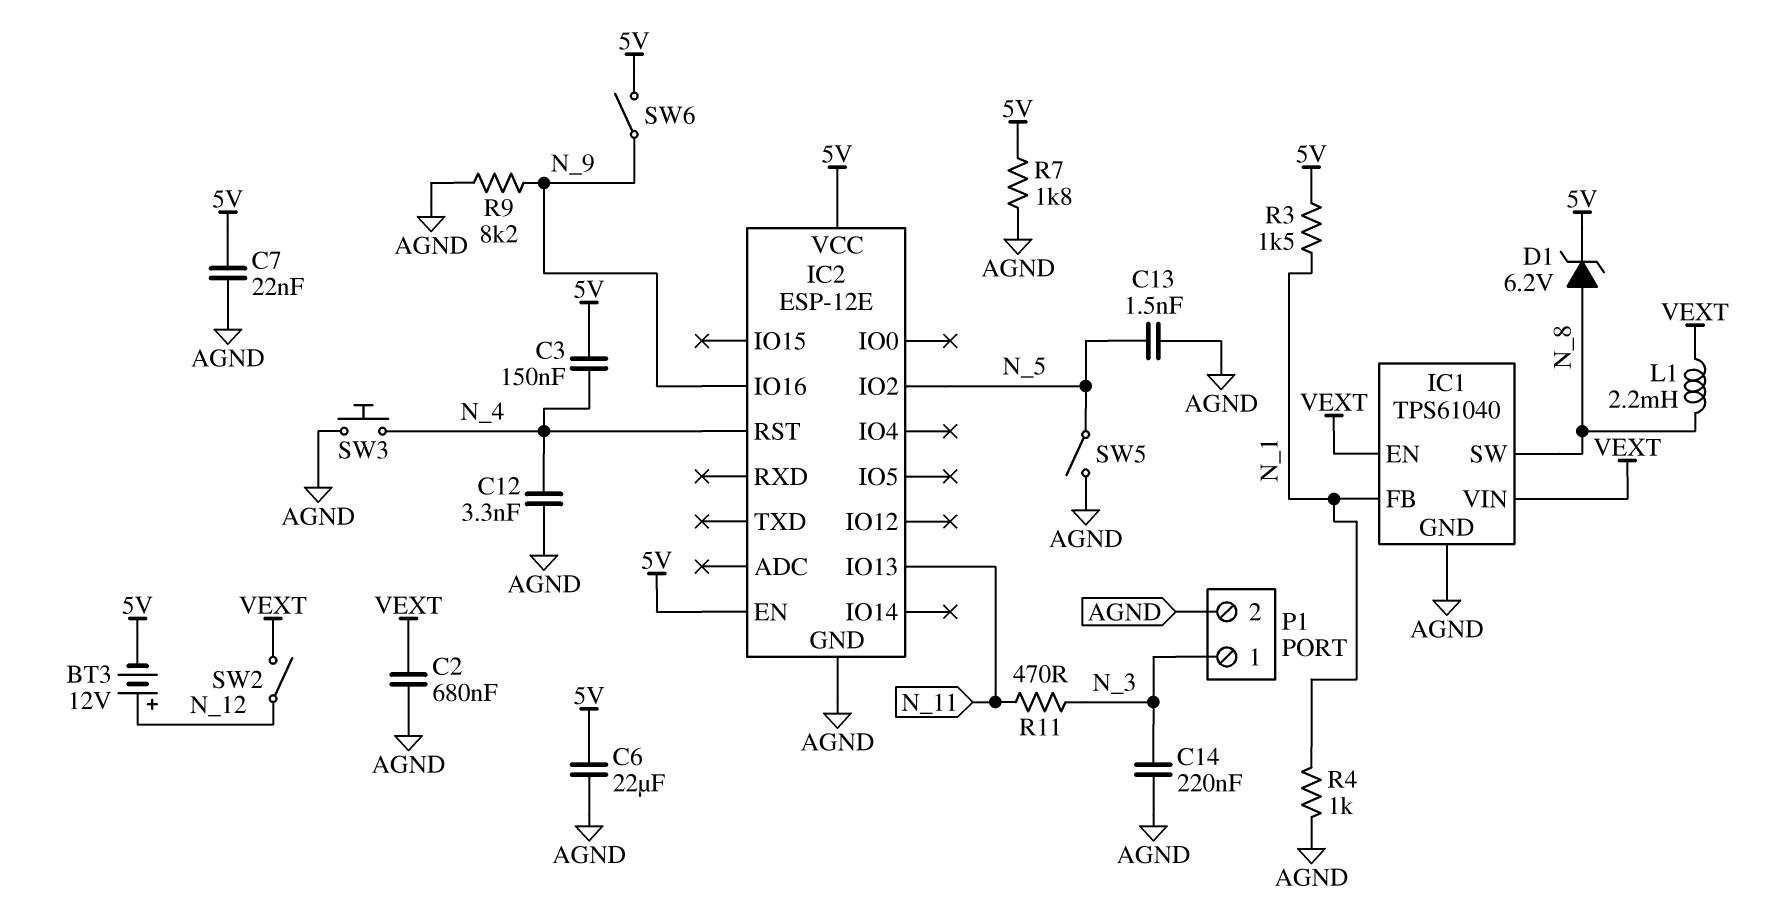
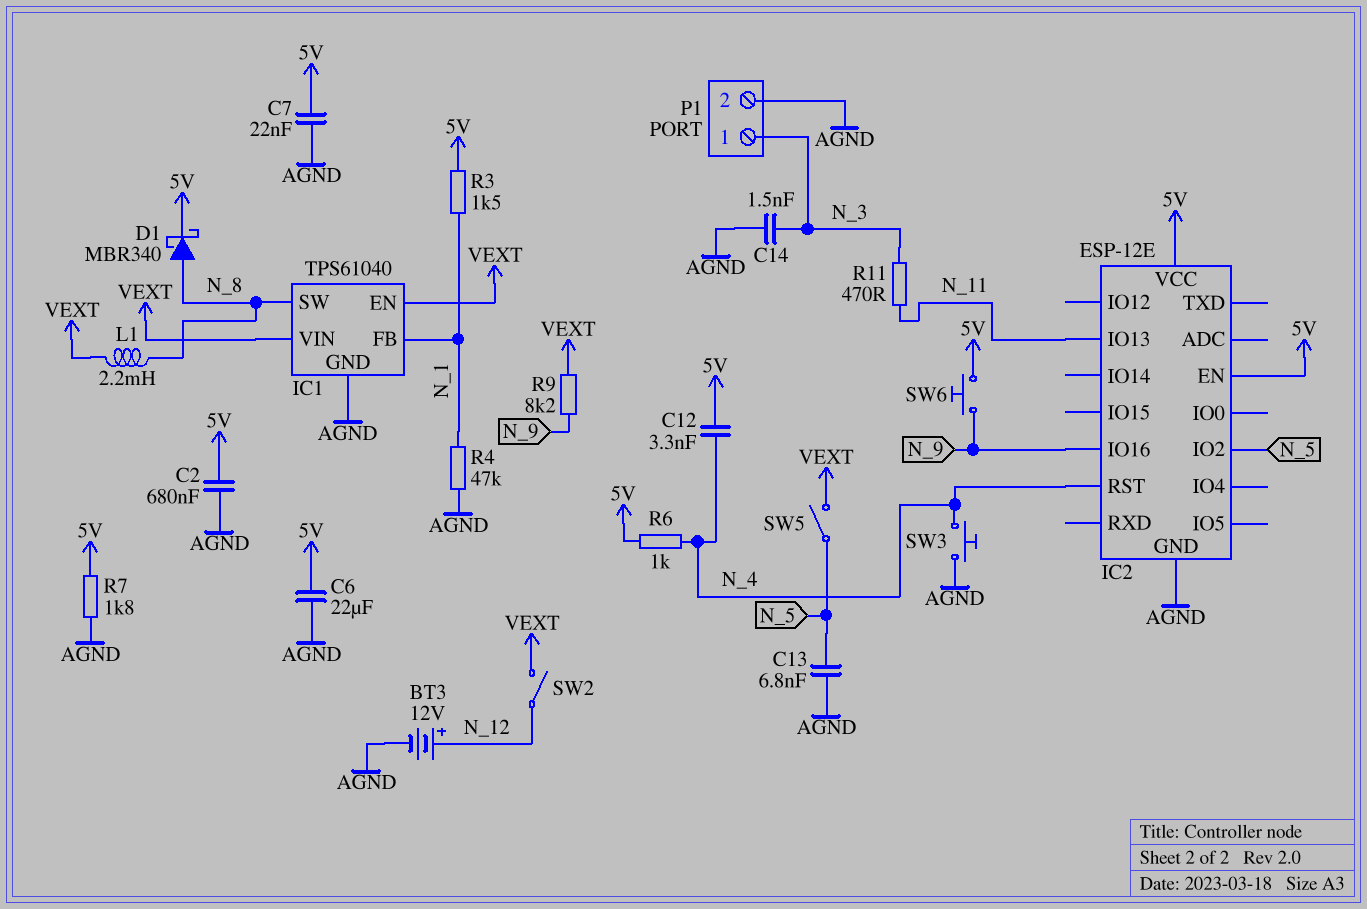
BT3: 12V (plus N_12, minus 5V) -> 12V (plus N_12, minus AGND)
C2: 680nF (AGND, VEXT) -> 680nF (5V, AGND)
C3: 150nF (5V, N_4) -> none
C12: 3.3nF (AGND, N_4) -> 3.3nF (5V, N_4)
C13: 1.5nF (AGND, N_5) -> 6.8nF (AGND, N_5)
C14: 220nF (AGND, N_3) -> 1.5nF (AGND, N_3)
D1: zener 6.2V (A N_8, K 5V) -> schottky MBR340 (A N_8, K 5V)
R4: 1k (AGND, N_1) -> 47k (AGND, N_1)
R6: none -> 1k (5V, N_4)
R9: 8.2k (AGND, N_9) -> 8.2k (N_9, VEXT)
SW5: switch (AGND, N_5) -> switch (N_5, VEXT)
SW6: switch (5V, N_9) -> button (5V, N_9)

